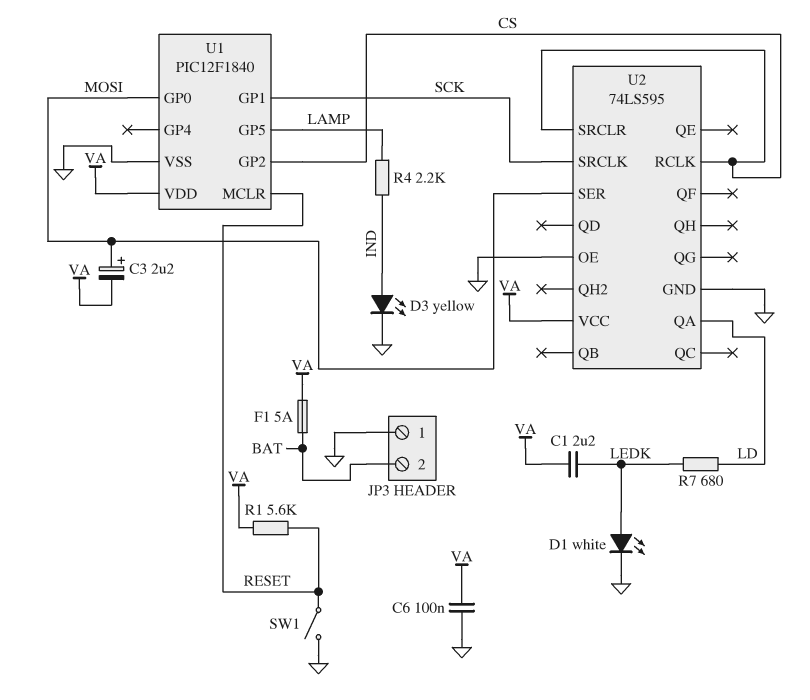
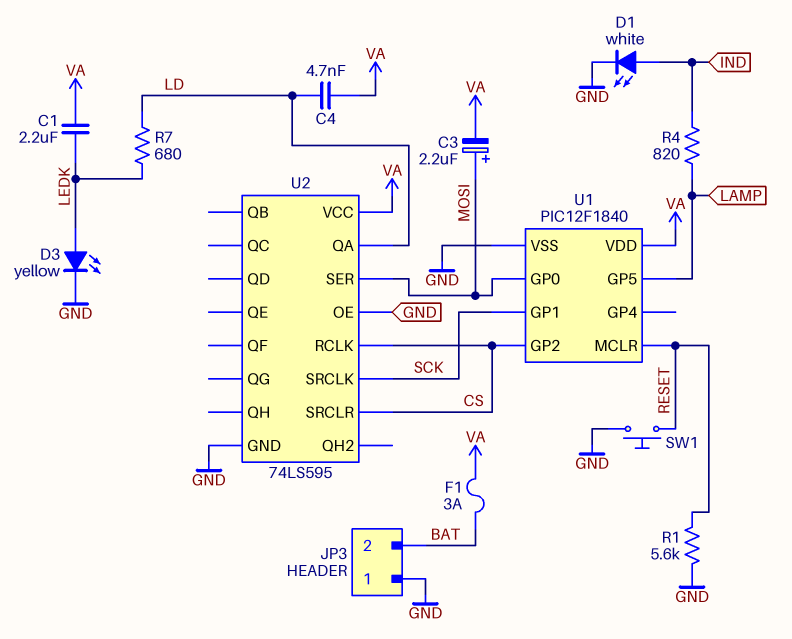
C4: none -> 4.7nF (LD, VA)
C6: 100nF (GND, VA) -> none
D1: LED white (A LEDK, K GND) -> LED white (A IND, K GND)
D3: LED yellow (A IND, K GND) -> LED yellow (A LEDK, K GND)
F1: 5A (BAT, VA) -> 3A (BAT, VA)
R1: 5.6k (RESET, VA) -> 5.6k (GND, RESET)
R4: 2.2k (IND, LAMP) -> 820 (IND, LAMP)
SW1: switch (GND, RESET) -> button (GND, RESET)

